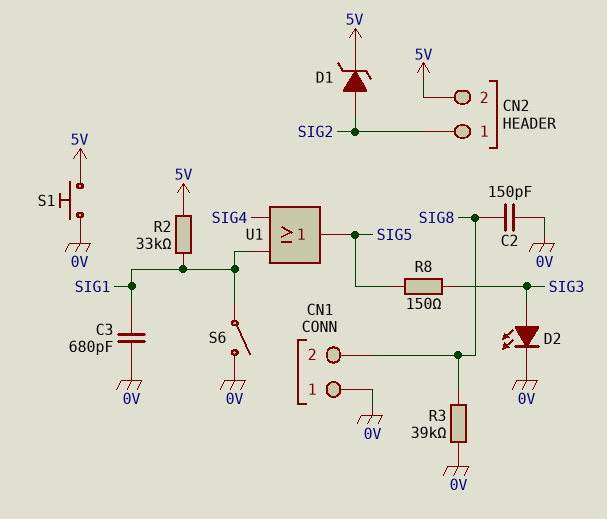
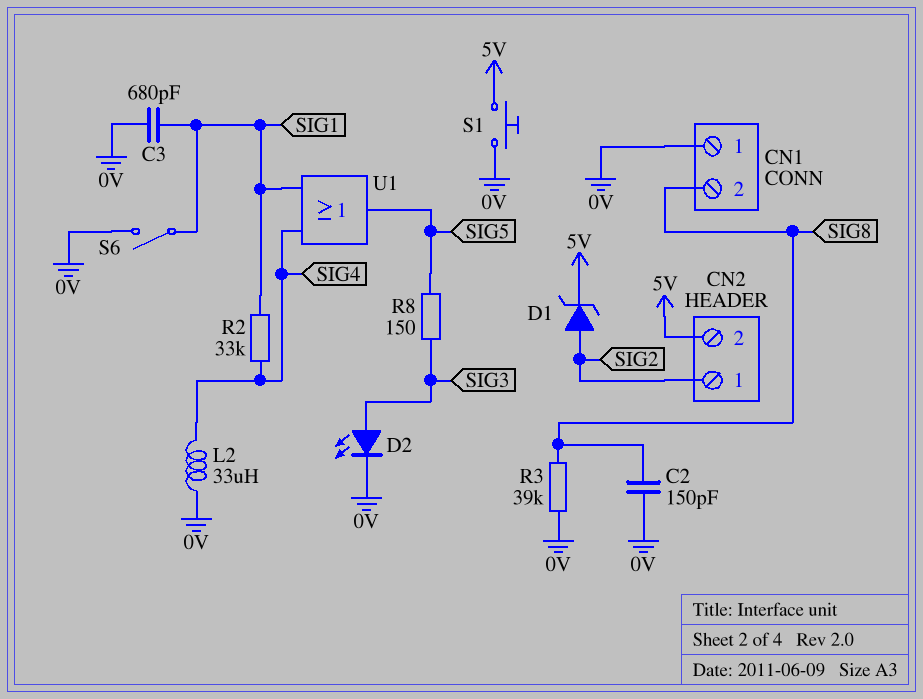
L2: none -> 33uH (0V, SIG4)
R2: 33k (5V, SIG1) -> 33k (SIG1, SIG4)

